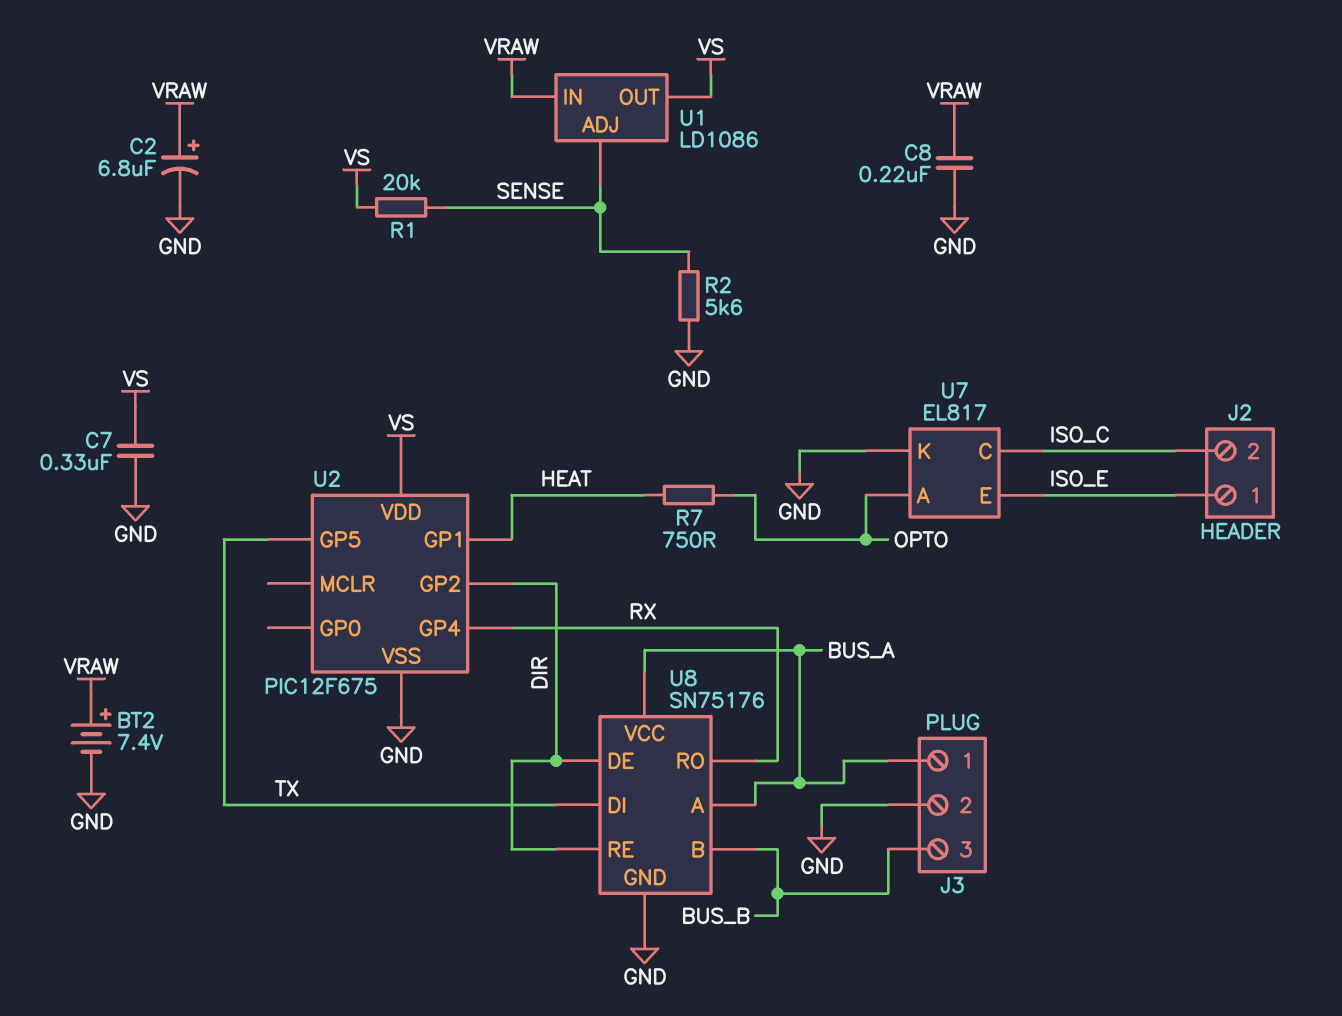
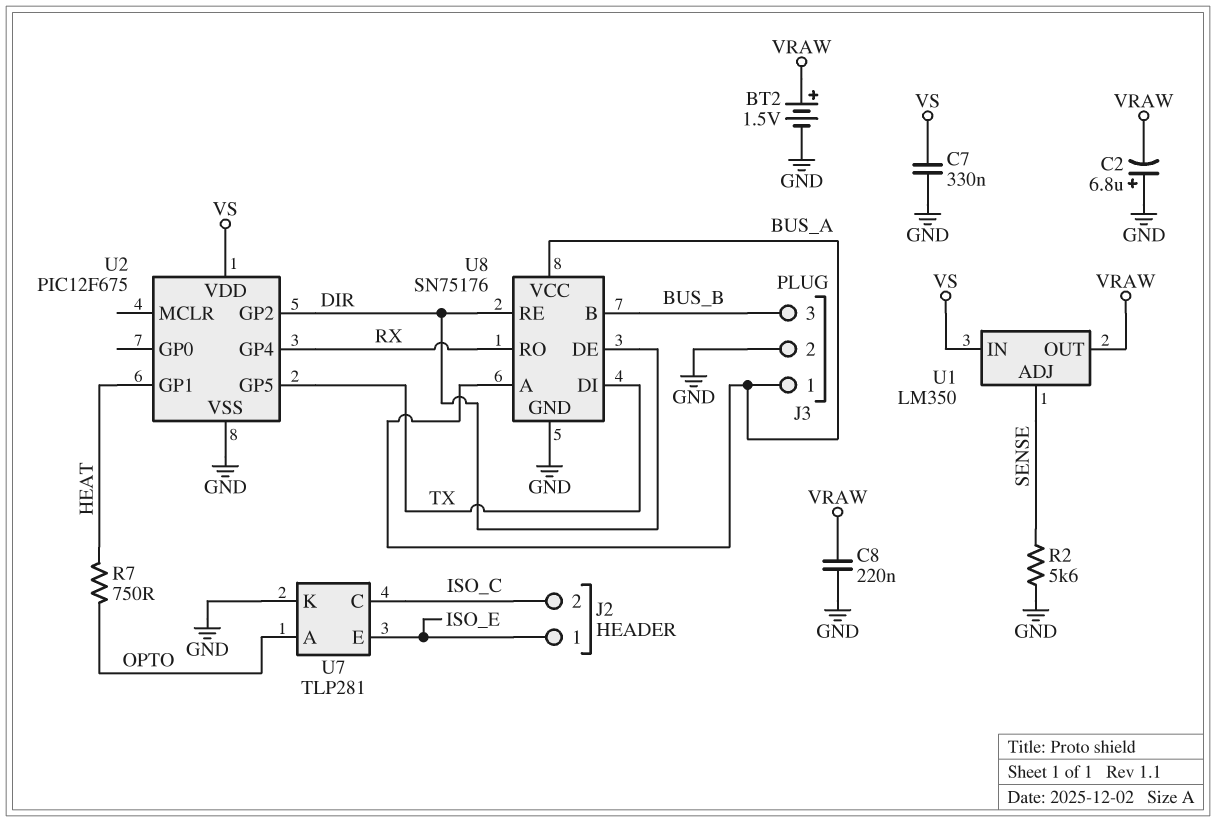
BT2: 7.4V (plus VRAW, minus GND) -> 1.5V (plus VRAW, minus GND)
C2: 6.8uF (plus VRAW, minus GND) -> 6.8uF (plus GND, minus VRAW)
R1: 20k (SENSE, VS) -> none
U1: LD1086 -> LM350
U1 pin IN: VRAW -> VS
U1 pin OUT: VS -> VRAW
U7: EL817 -> TLP281

